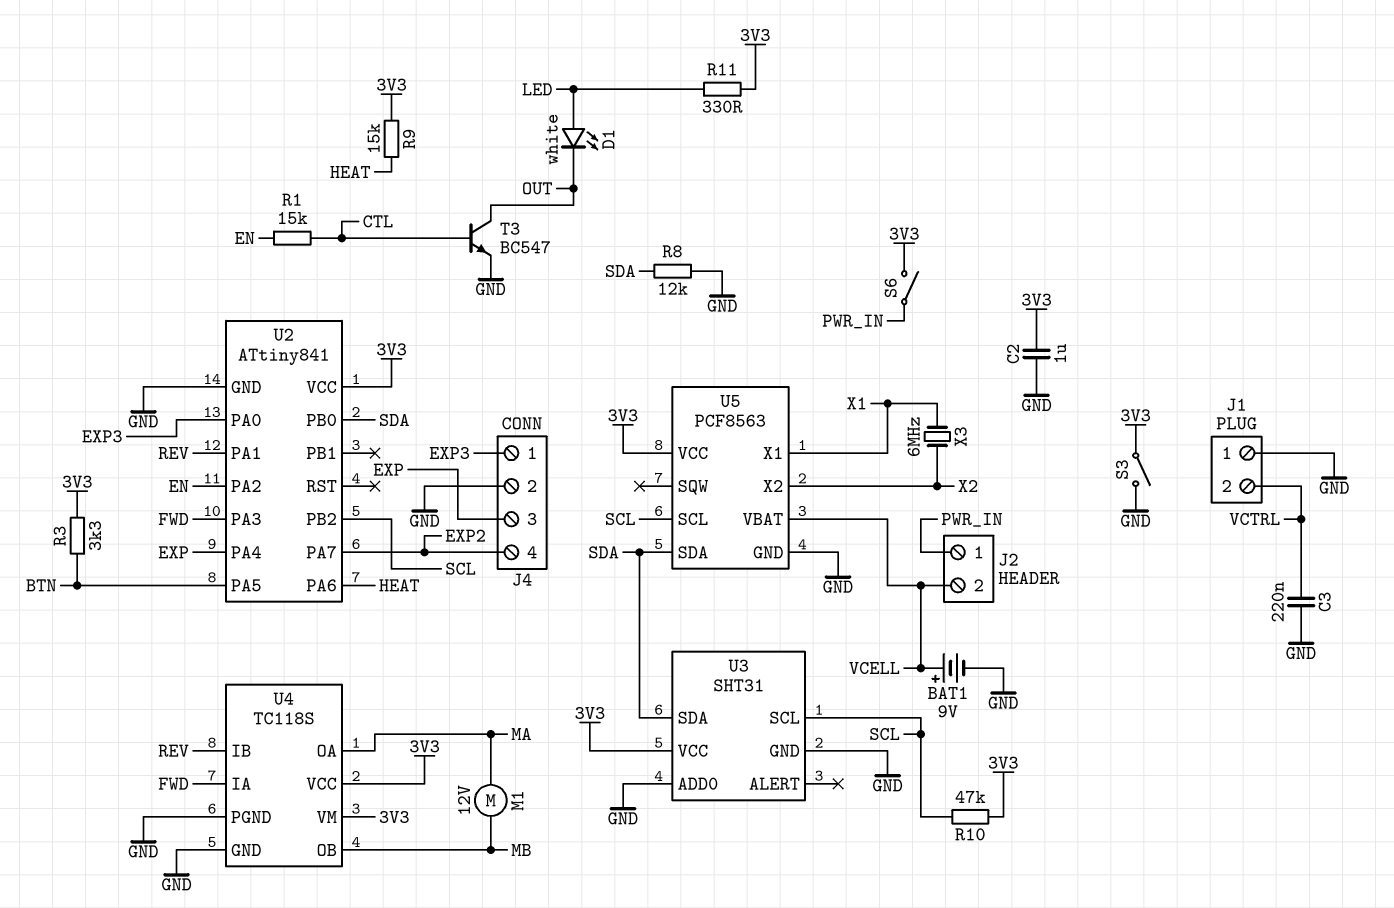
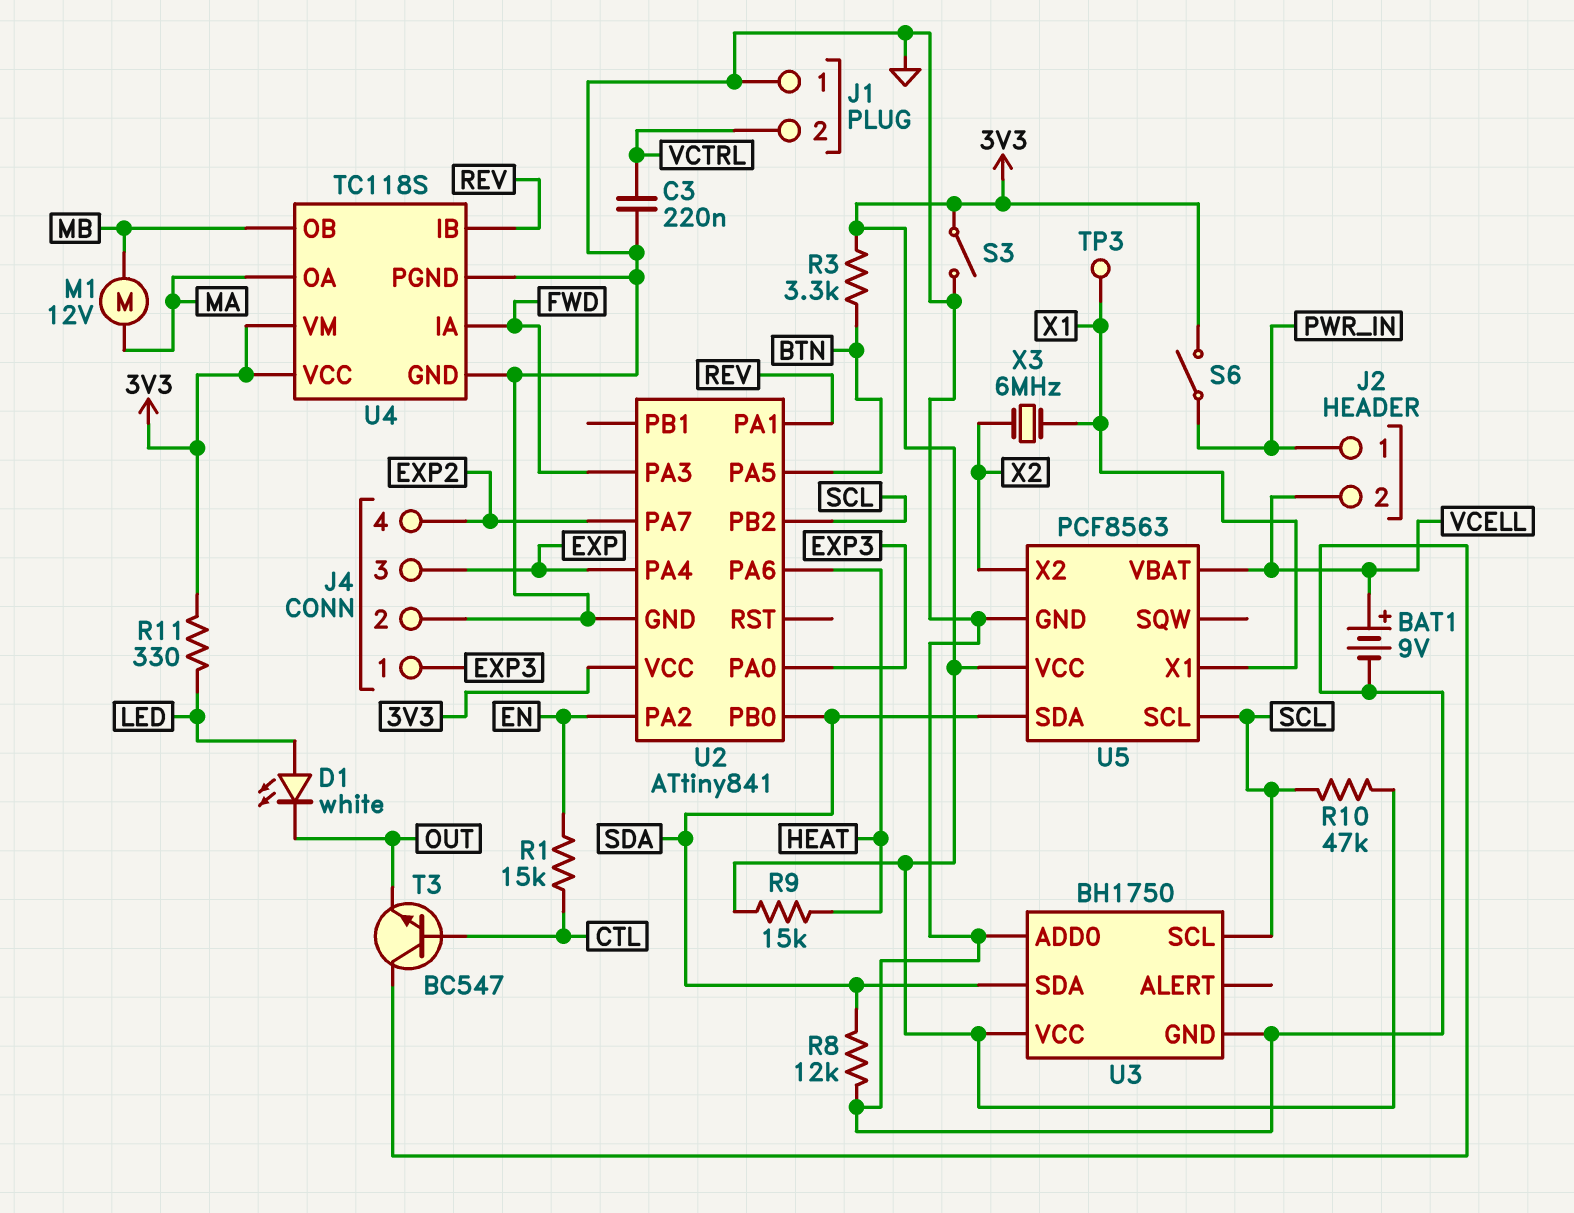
C2: 1uF (3V3, GND) -> none
T3: NPN BC547 (B CTL, C OUT, E GND) -> NPN BC547 (B CTL, C GND, E OUT)
TP3: none -> test point (X1)
U3: SHT31 -> BH1750

